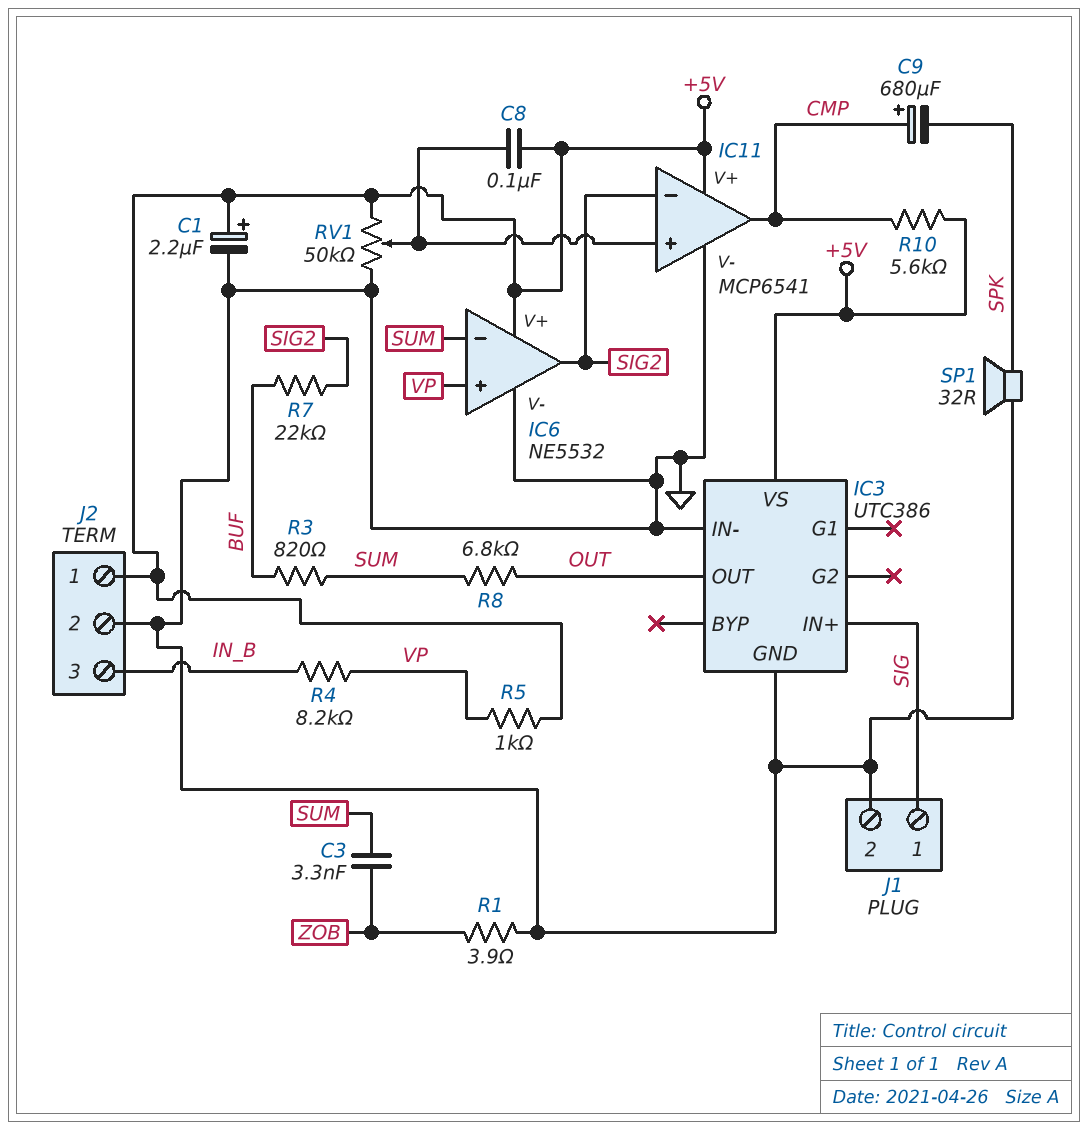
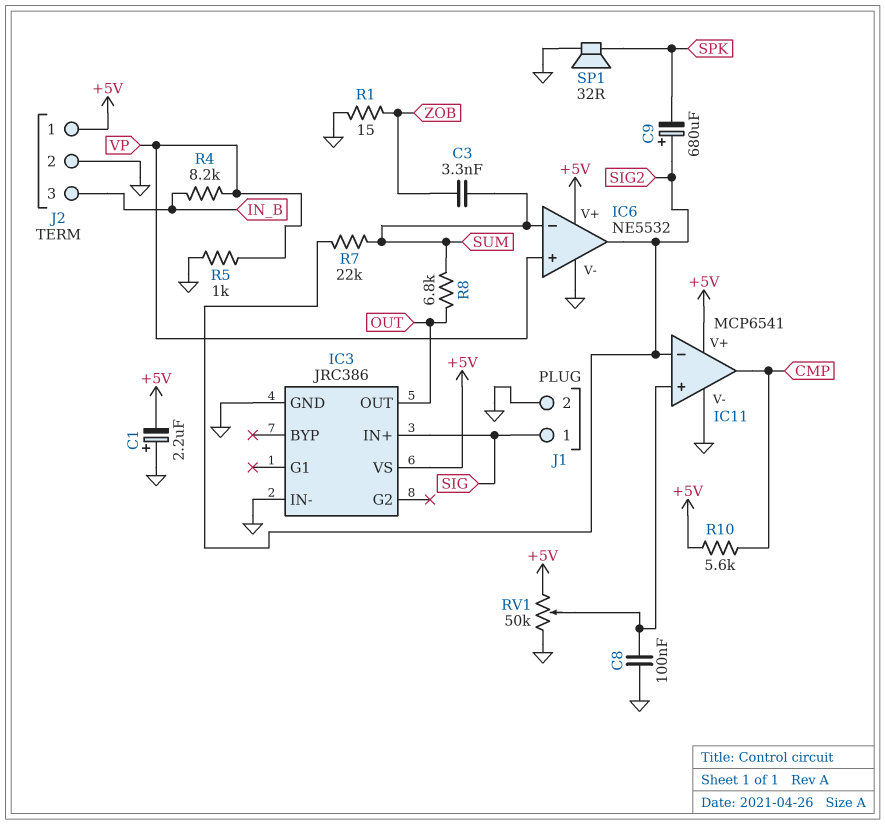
C1: 2.2uF (plus +5V, minus GND) -> 2.2uF (plus GND, minus +5V)
C8: 100nF (+5V, IC11/in+) -> 100nF (GND, IC11/in+)
C9: 680uF (plus CMP, minus SPK) -> 680uF (plus SIG2, minus SPK)
IC3: UTC386 -> JRC386
R1: 3.9 (GND, ZOB) -> 15 (GND, ZOB)
R3: 820 (BUF, SUM) -> none
R5: 1k (+5V, VP) -> 1k (GND, VP)
R7: 22k (BUF, SIG2) -> 22k (SIG2, SUM)

